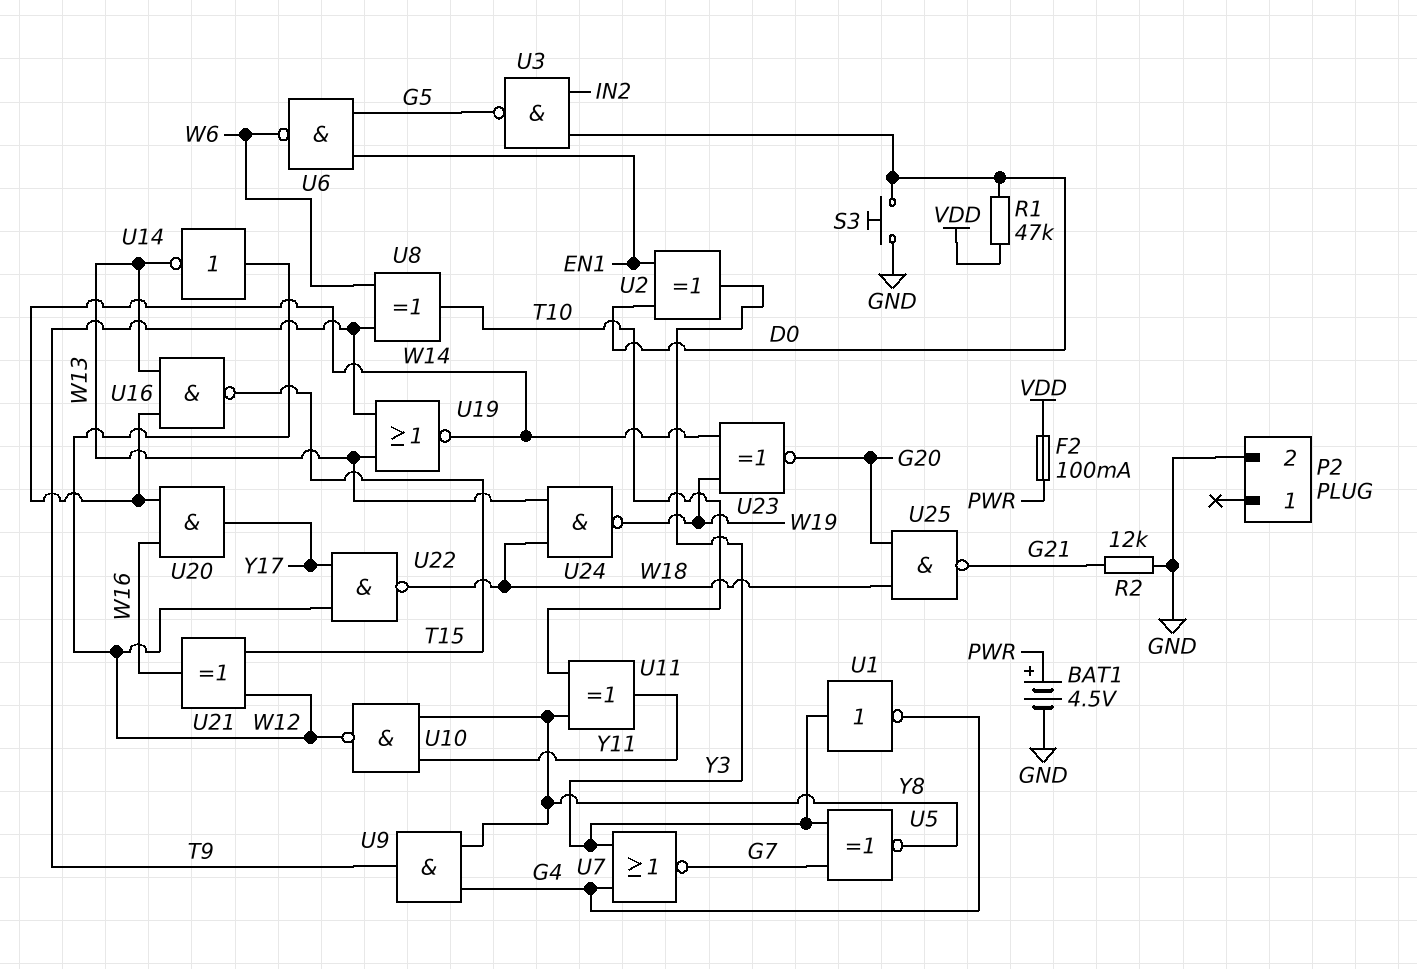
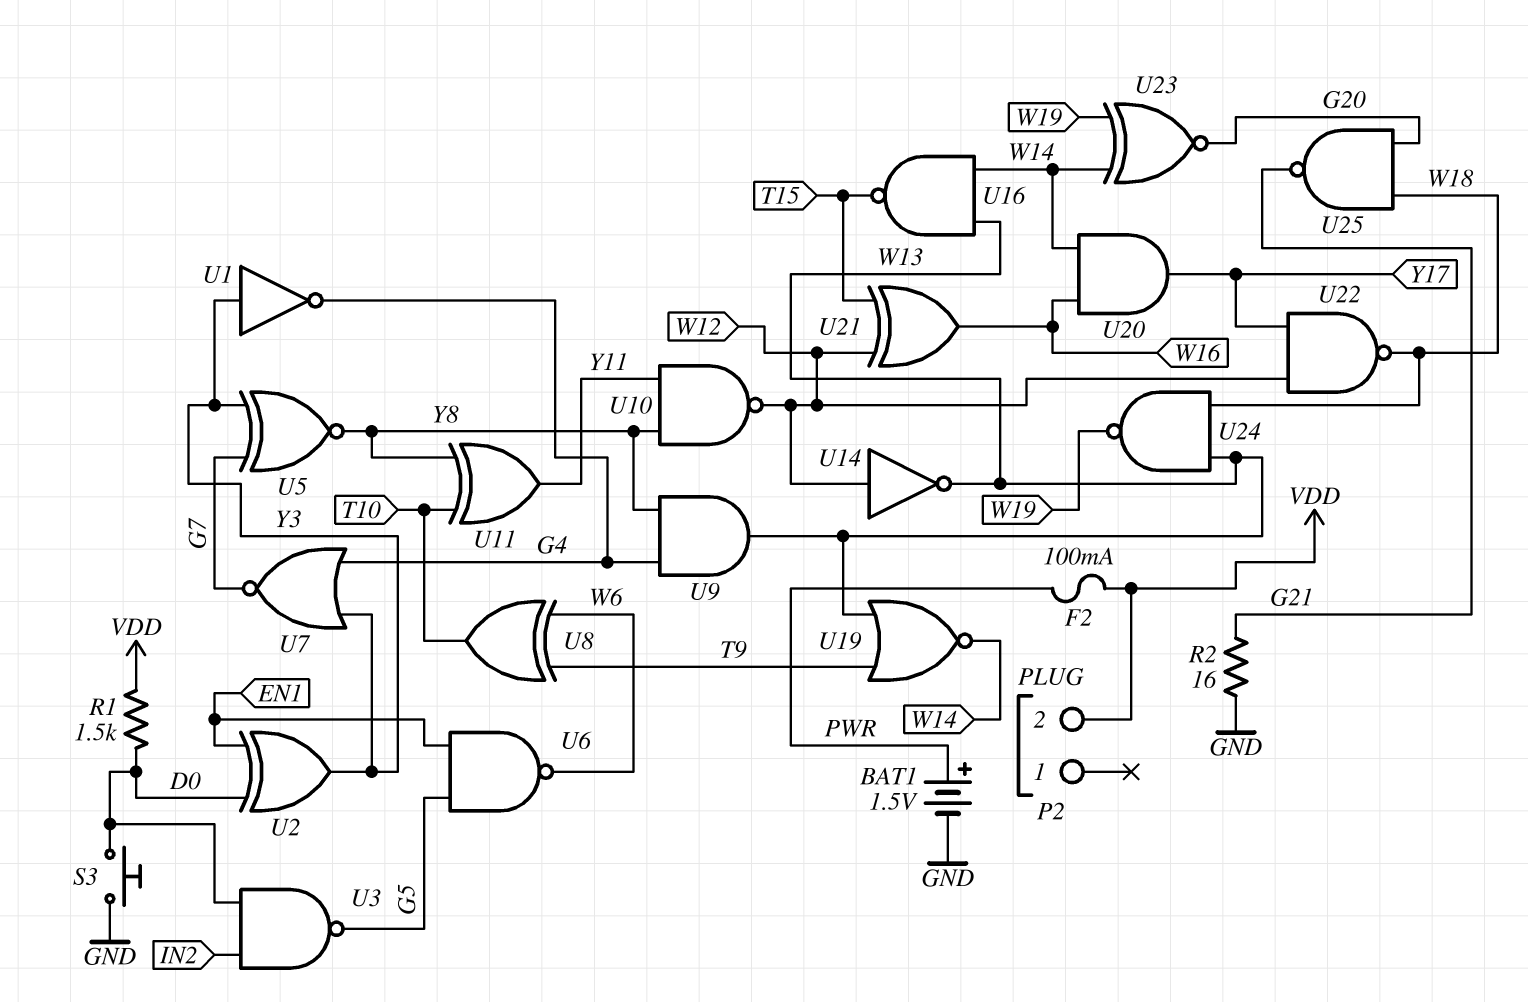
BAT1: 4.5V (plus PWR, minus GND) -> 1.5V (plus PWR, minus GND)
P2 pin 2: GND -> VDD
R1: 47k (D0, VDD) -> 1.5k (D0, VDD)
R2: 12k (G21, GND) -> 16 (G21, GND)
U9: AND (in G4, in Y8, out T9) -> AND (in G4, in Y8, out W13)

